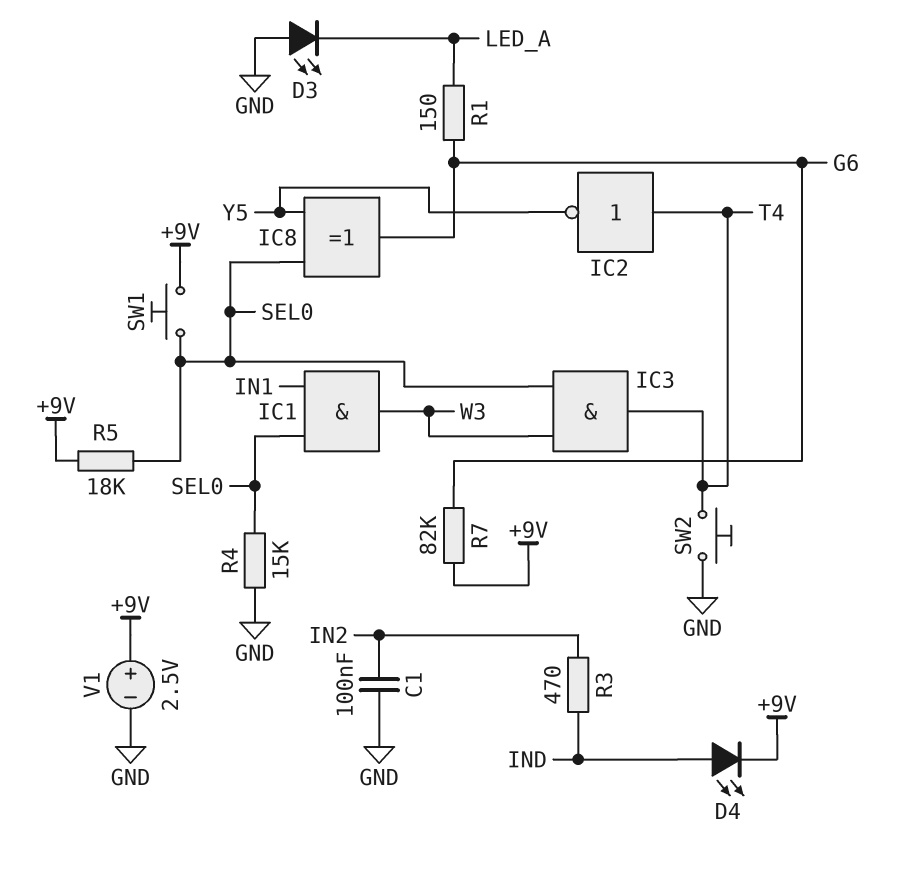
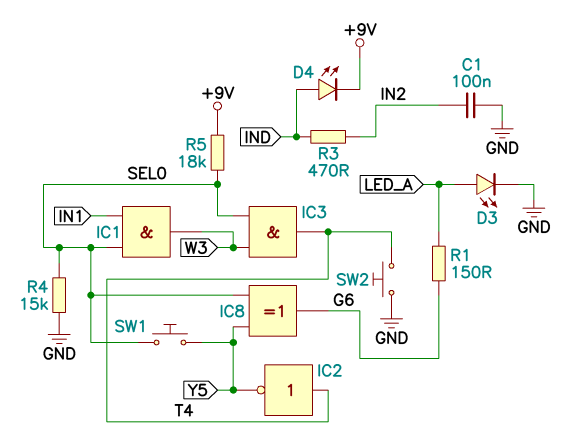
D3: LED (A GND, K LED_A) -> LED (A LED_A, K GND)
R7: 82k (+9V, G6) -> none
SW1: button (+9V, SEL0) -> button (SEL0, Y5)
V1: 2.5V (plus +9V, minus GND) -> none

